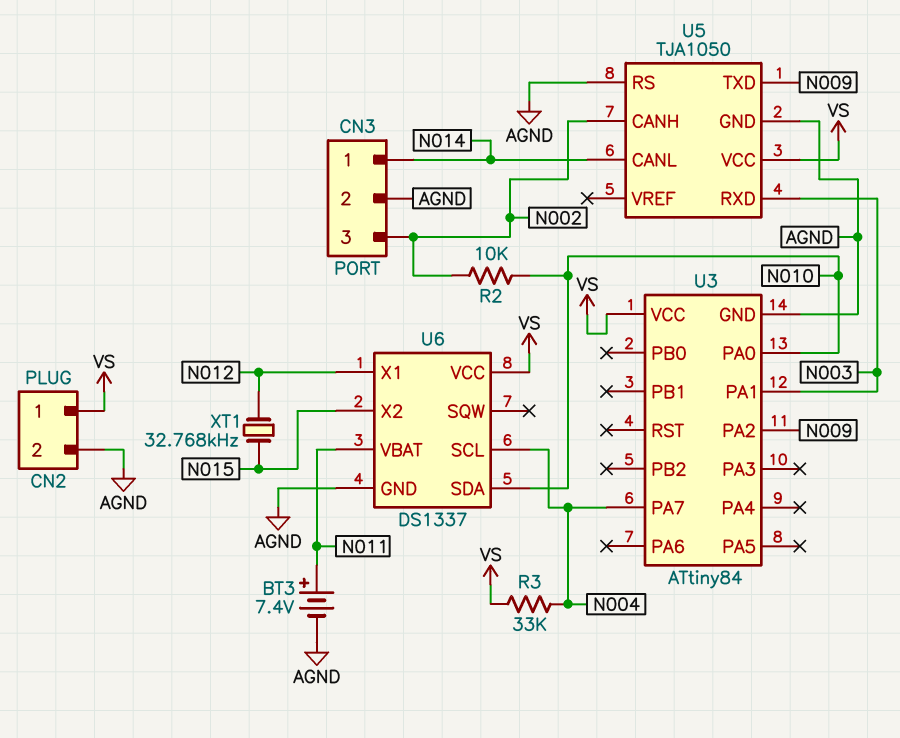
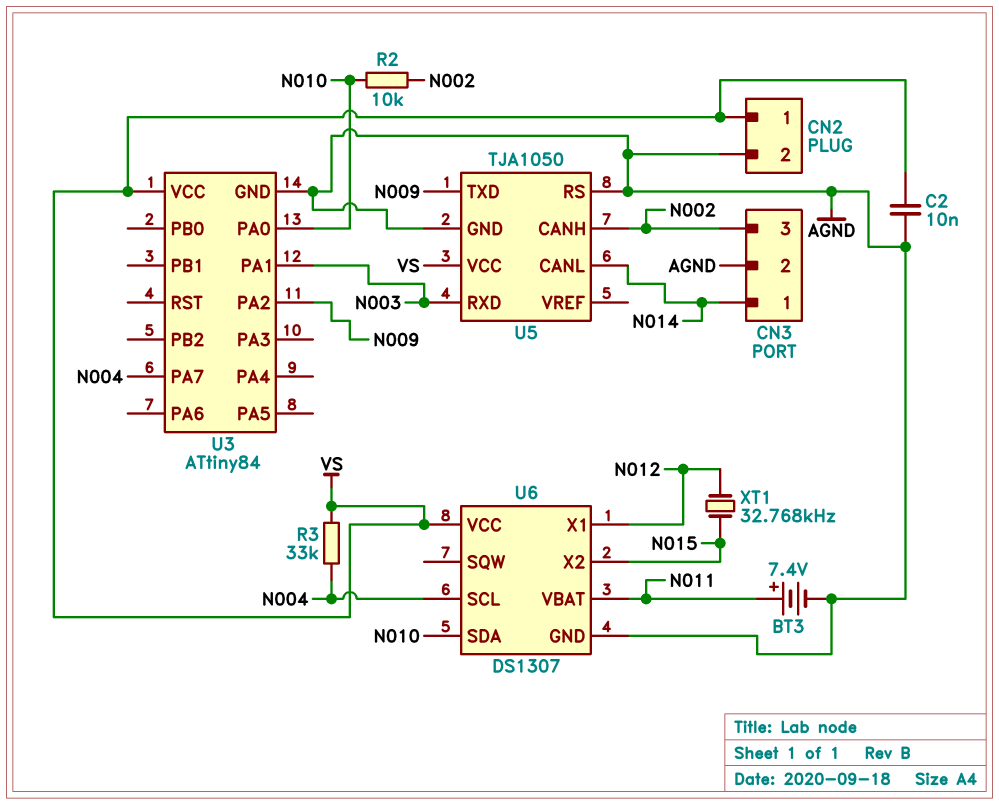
C2: none -> 10nF (AGND, VS)
U6: DS1337 -> DS1307

